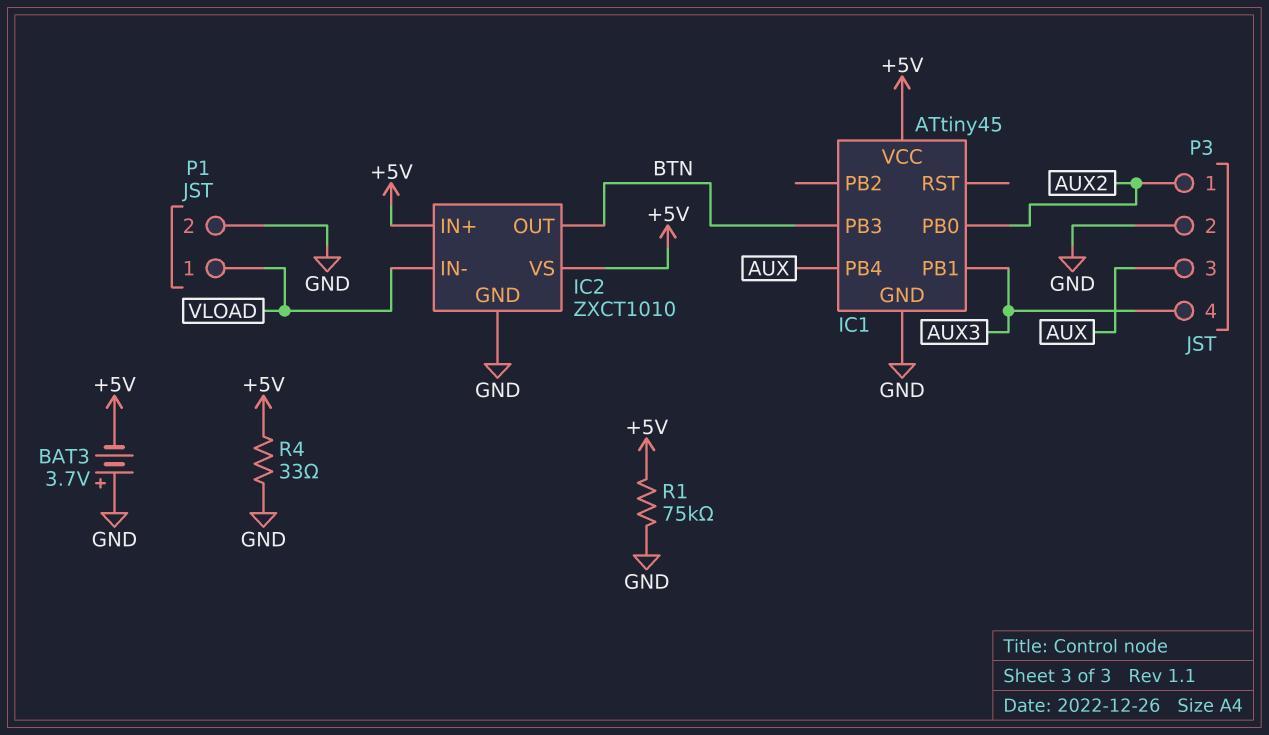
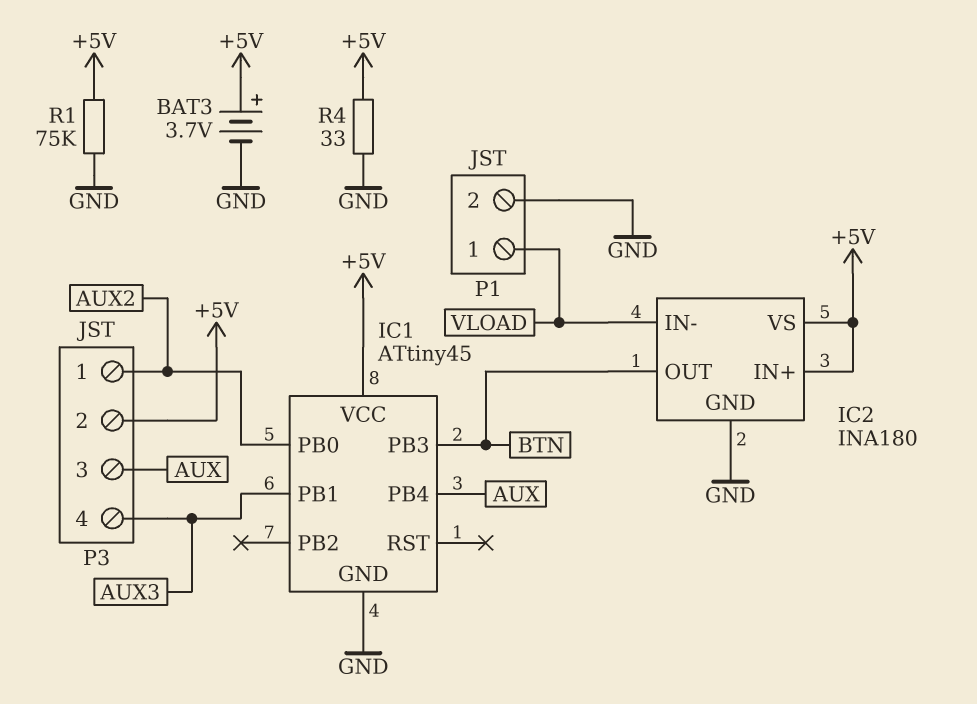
BAT3: 3.7V (plus GND, minus +5V) -> 3.7V (plus +5V, minus GND)
IC2: ZXCT1010 -> INA180
P3 pin 2: GND -> +5V

